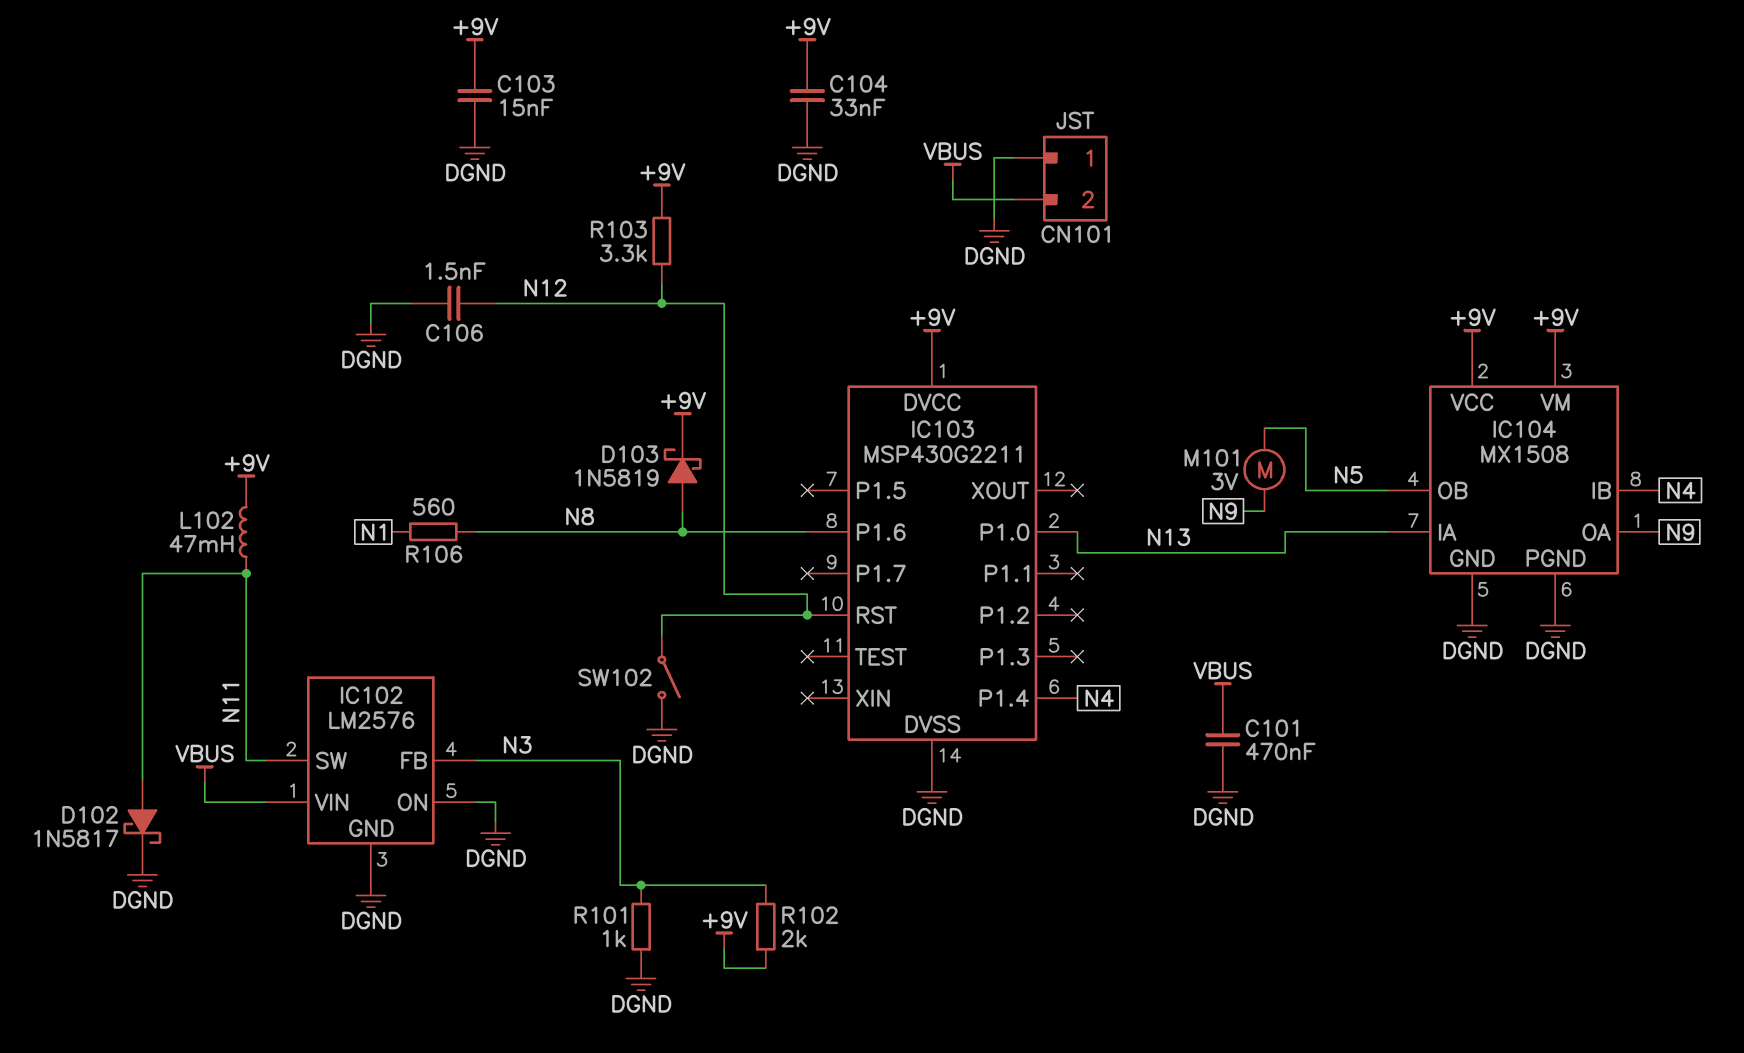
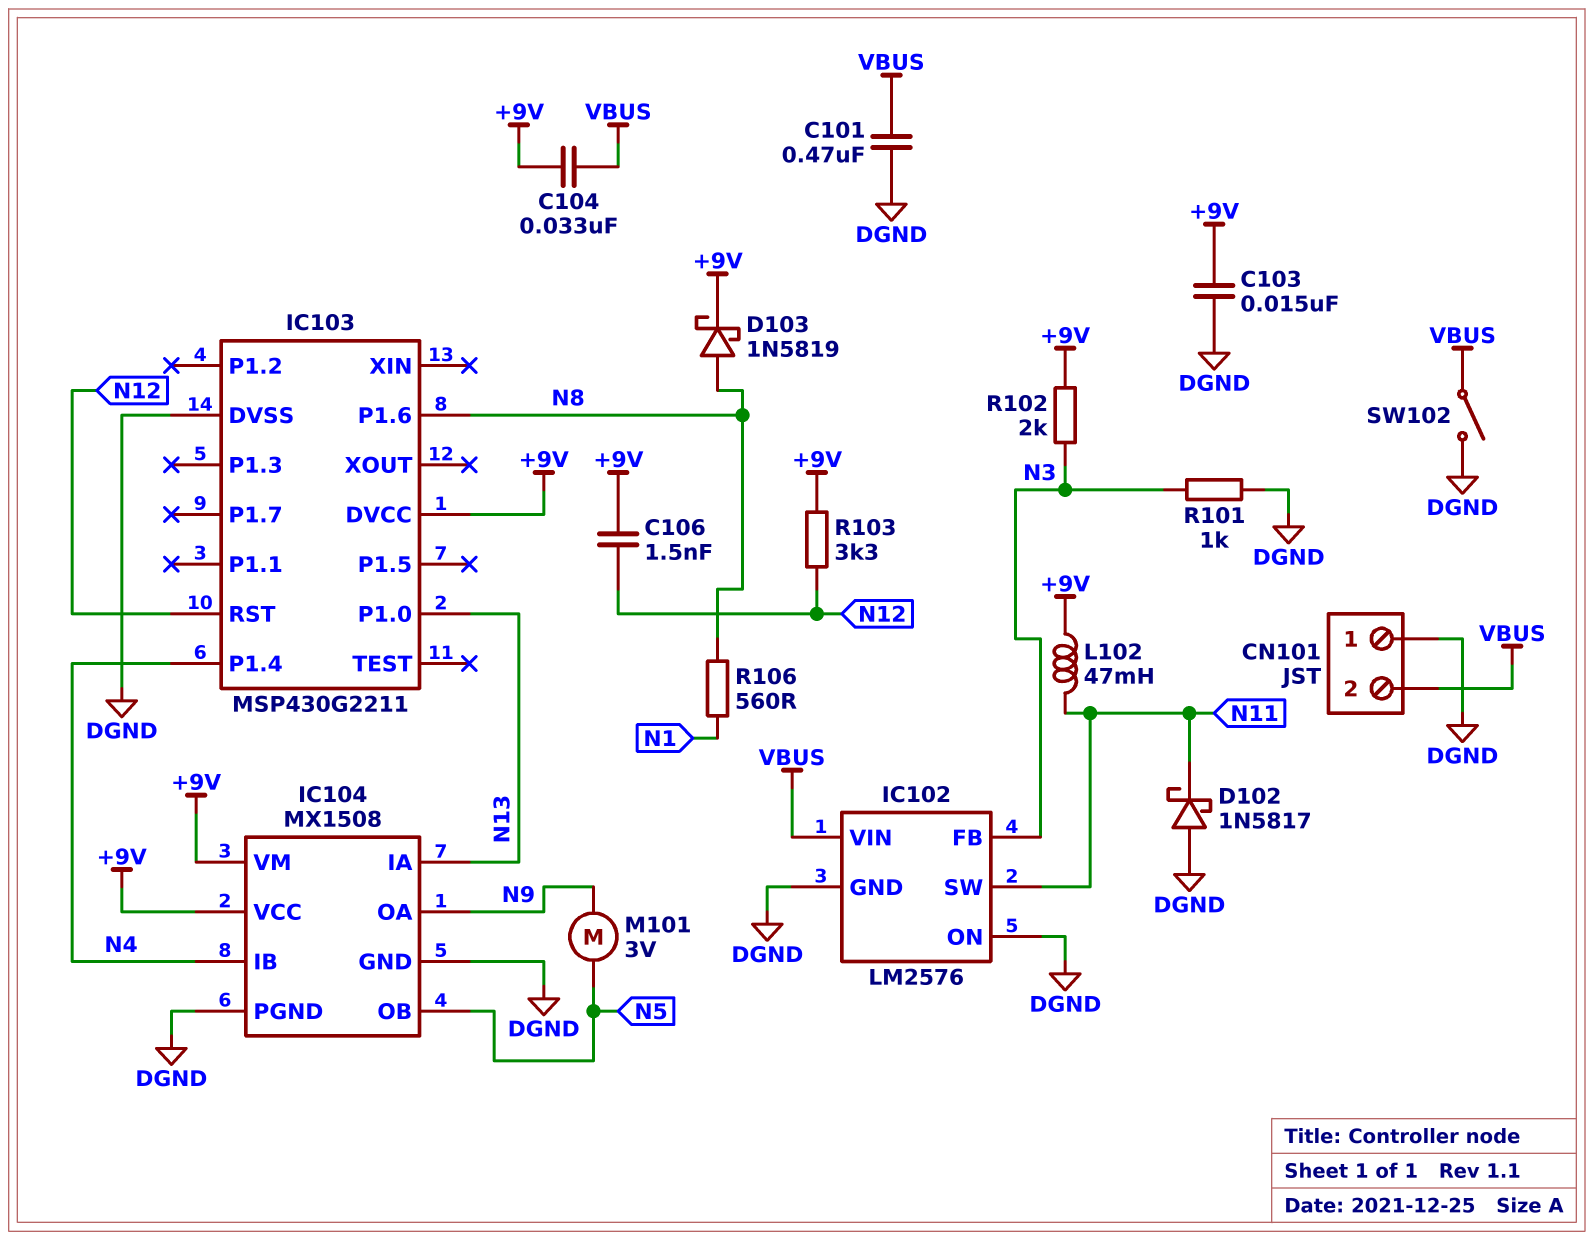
C104: 33nF (+9V, DGND) -> 33nF (+9V, VBUS)
C106: 1.5nF (DGND, N12) -> 1.5nF (+9V, N12)
D102: schottky 1N5817 (A N11, K DGND) -> schottky 1N5817 (A DGND, K N11)
SW102: switch (DGND, N12) -> switch (DGND, VBUS)

